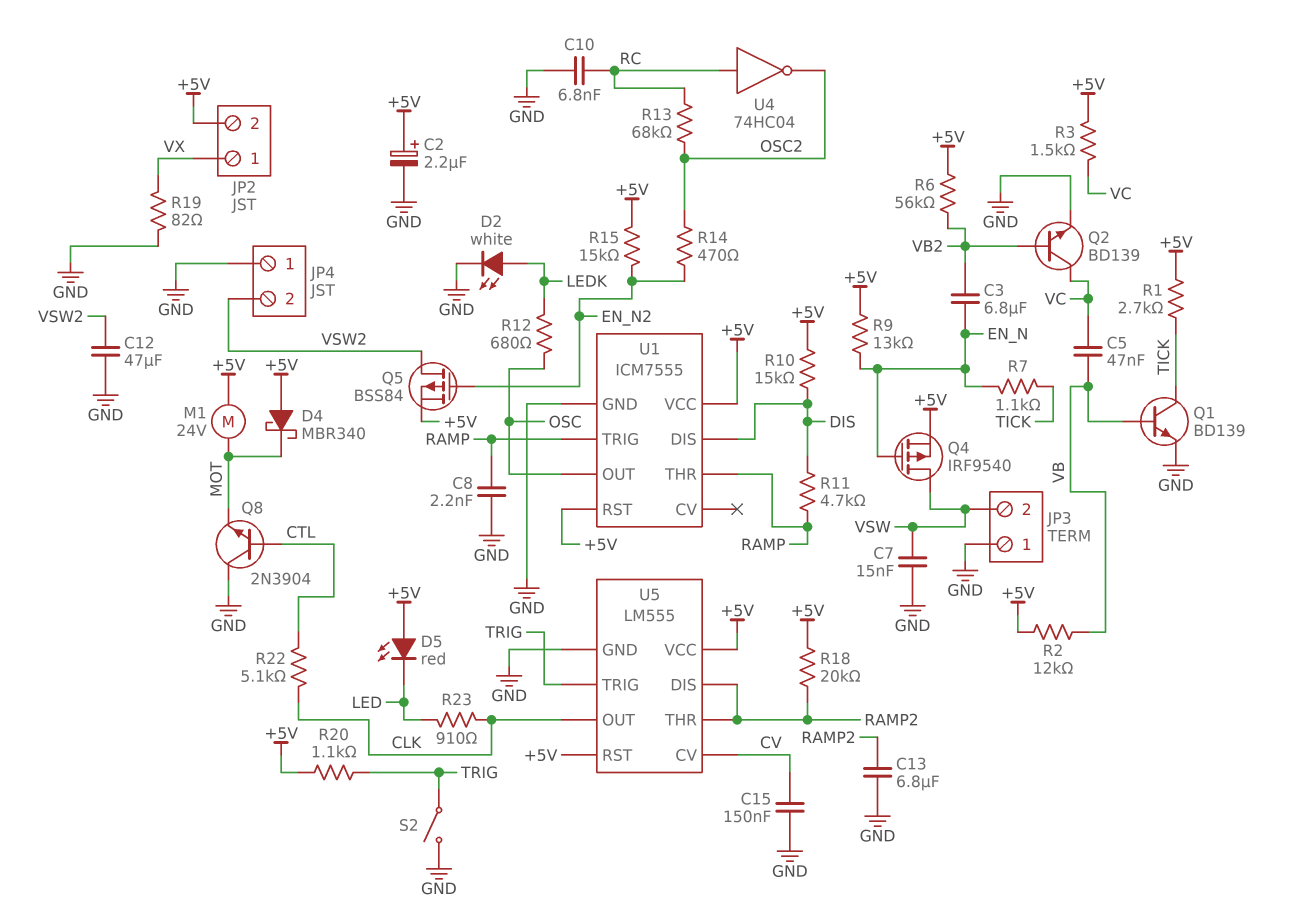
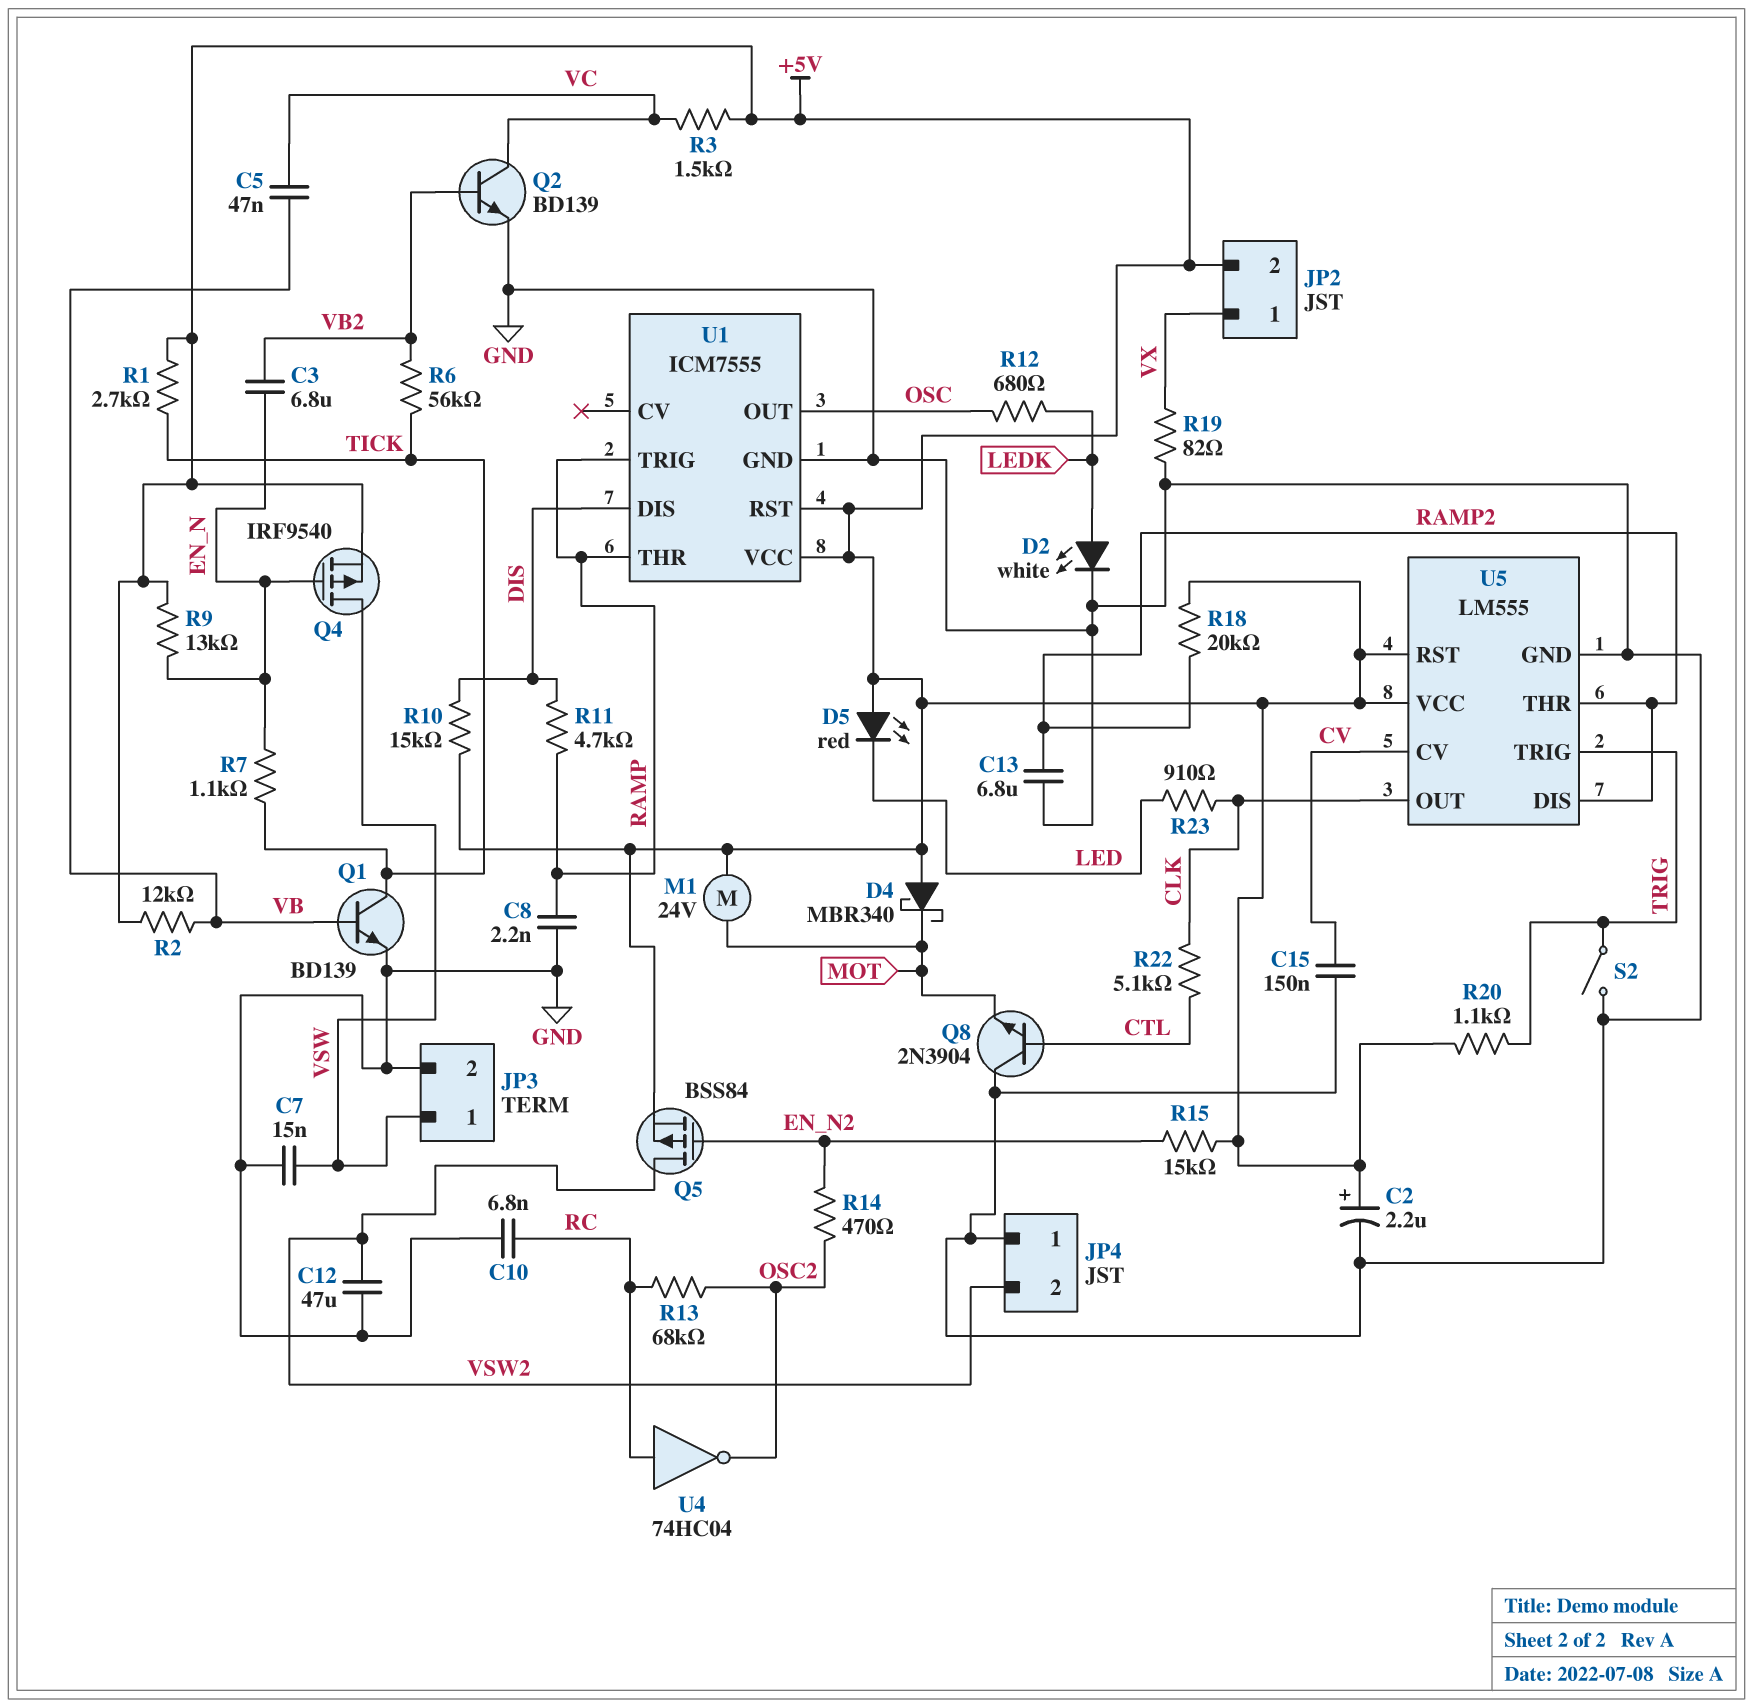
JP3 pin 1: GND -> VSW
JP3 pin 2: VSW -> GND
R6: 56k (+5V, VB2) -> 56k (TICK, VB2)

